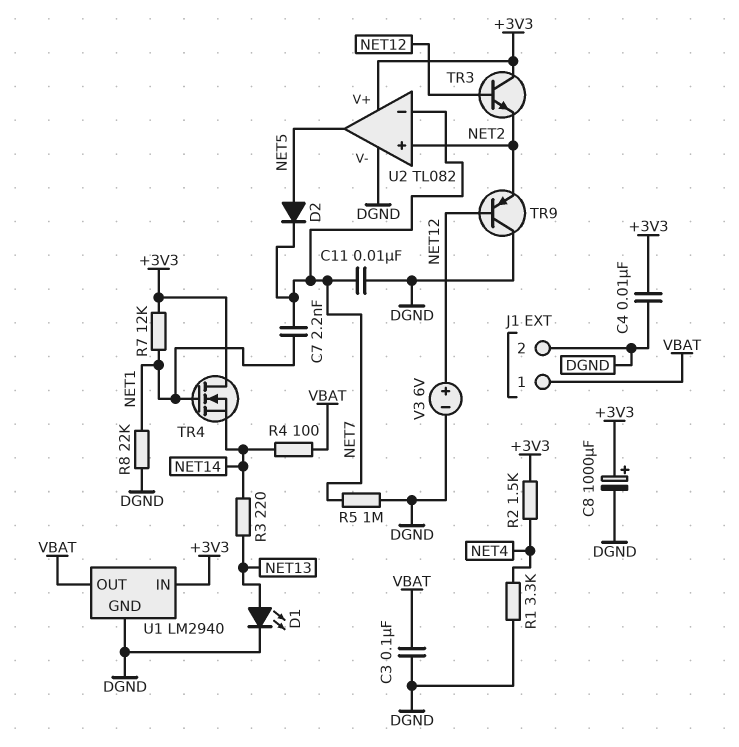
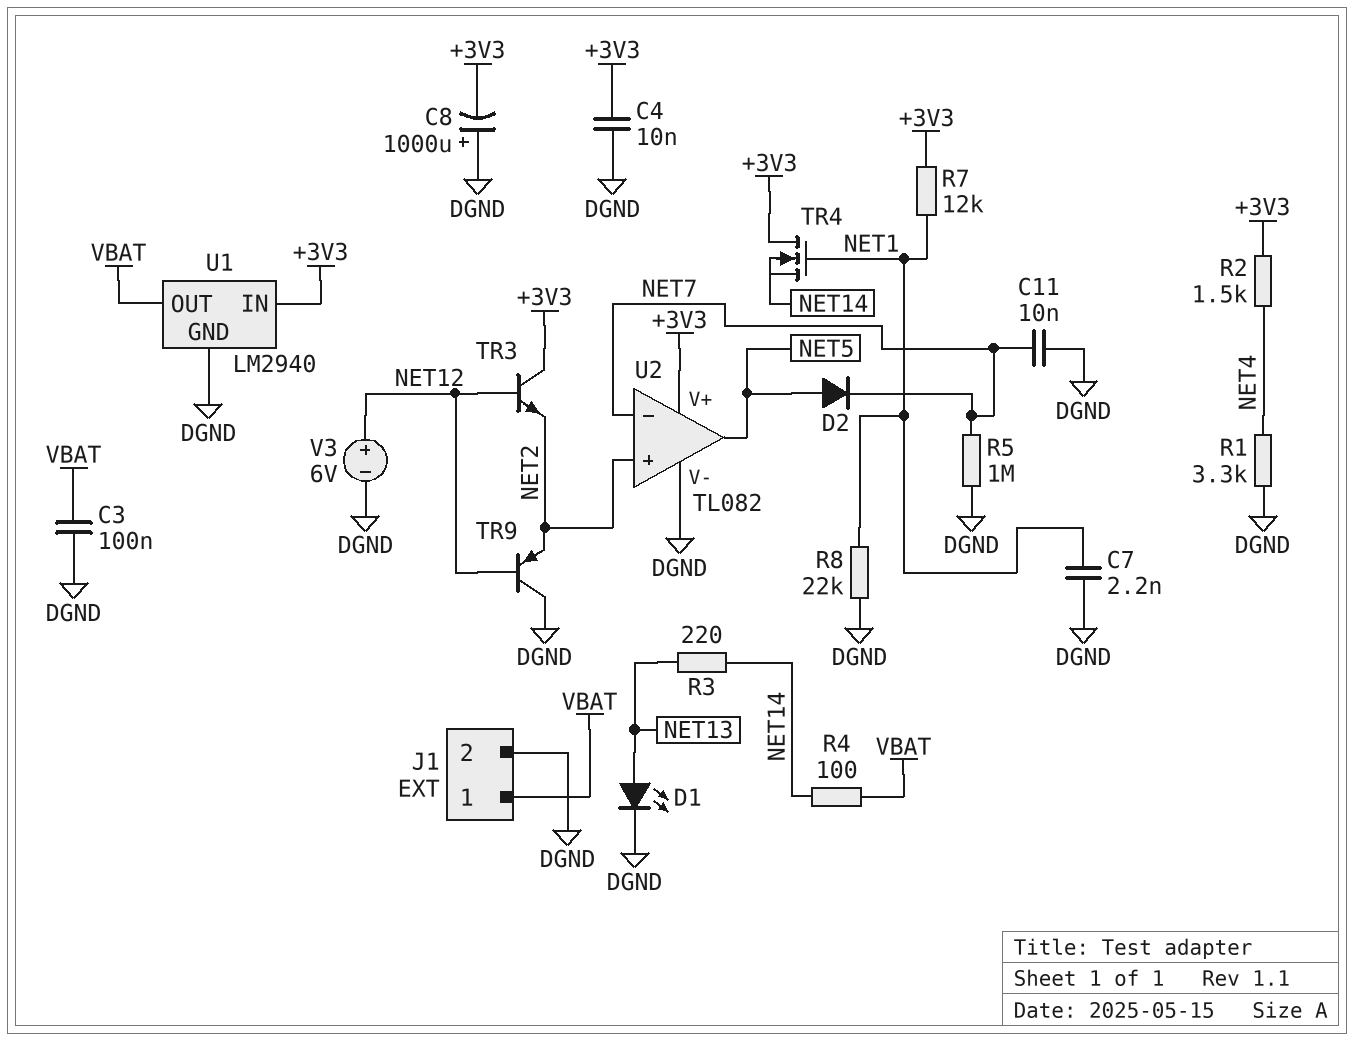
C7: 2.2nF (NET1, NET7) -> 2.2nF (DGND, NET1)
C8: 1000uF (plus +3V3, minus DGND) -> 1000uF (plus DGND, minus +3V3)

